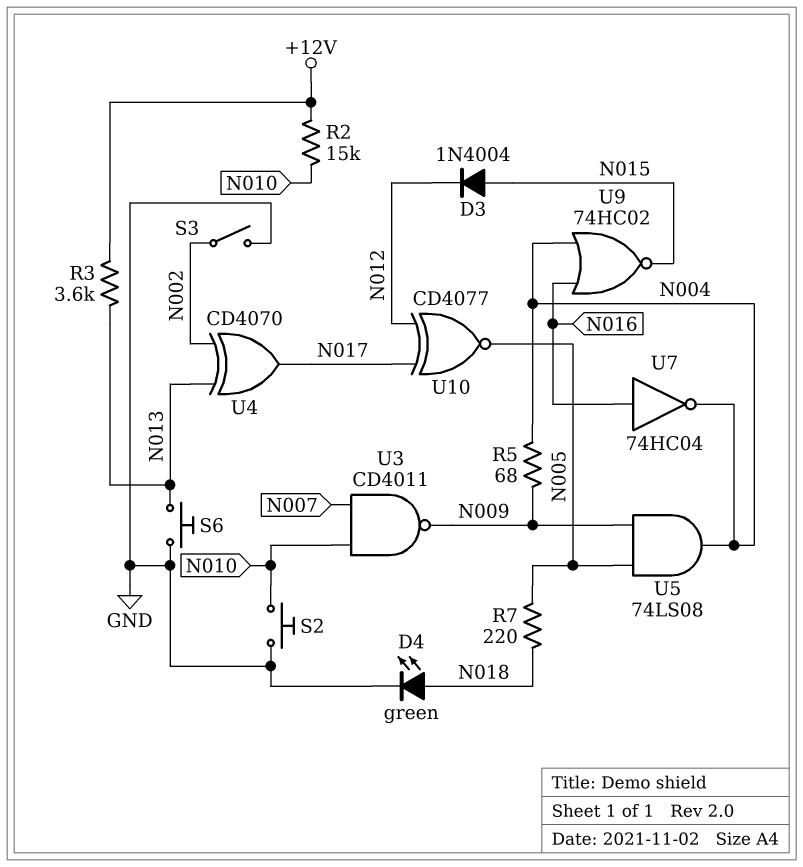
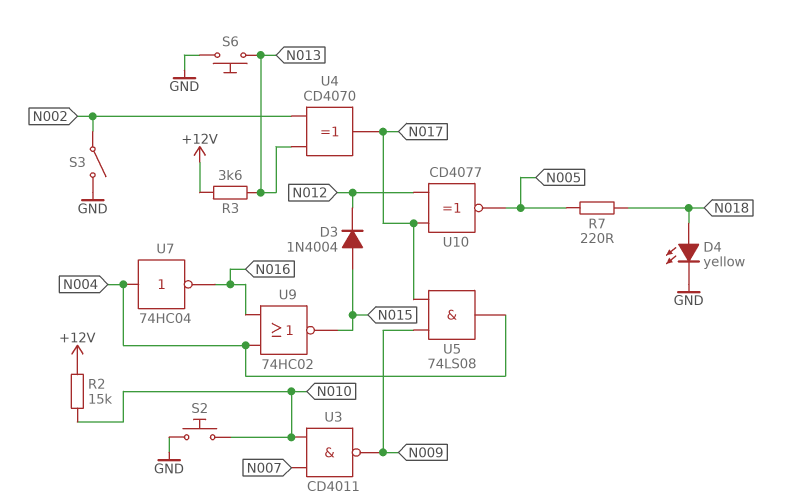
D4: LED green (A N018, K GND) -> LED yellow (A N018, K GND)
R5: 68 (N004, N009) -> none
U5: AND 74LS08 (in N005, in N009, out N004) -> AND 74LS08 (in N009, in N017, out N004)
U7: NOT 74HC04 (in N016, out N004) -> NOT 74HC04 (in N004, out N016)

